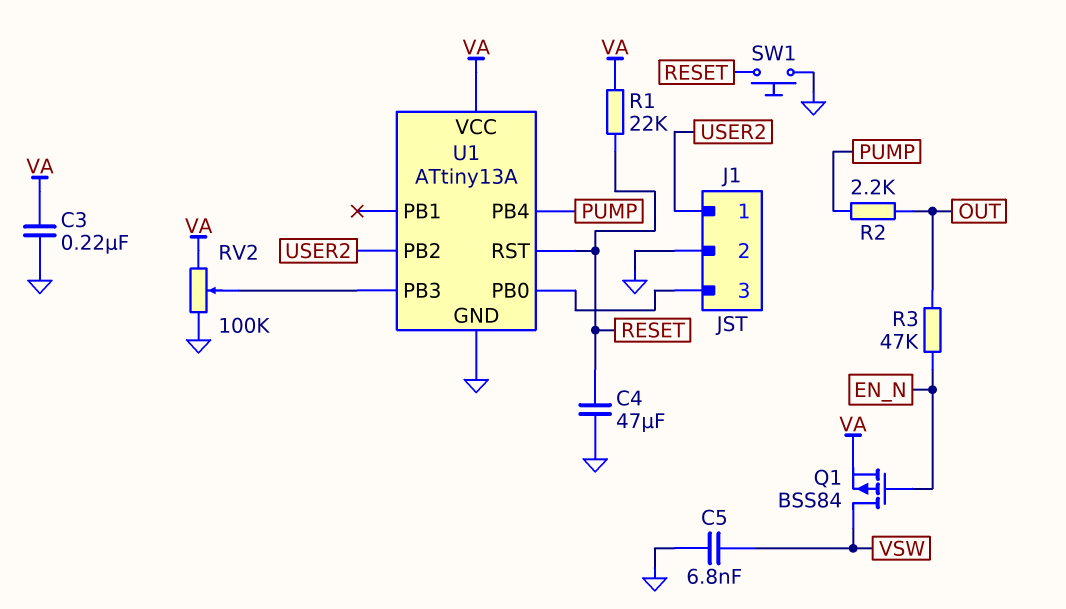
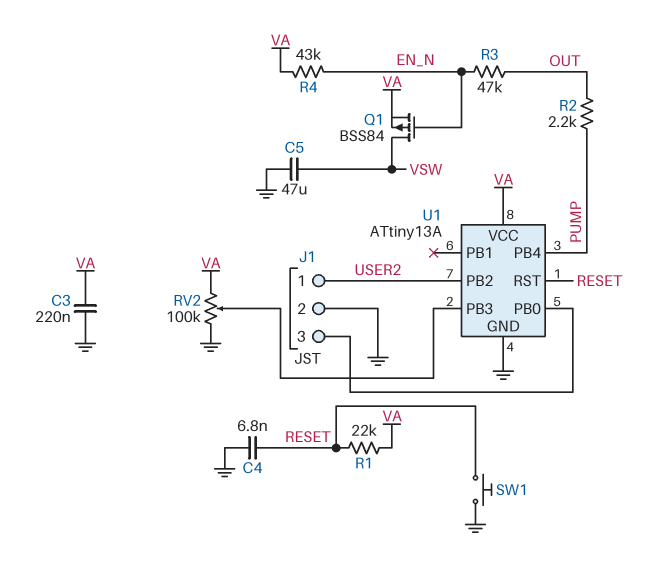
C4: 47uF (GND, RESET) -> 6.8nF (GND, RESET)
C5: 6.8nF (GND, VSW) -> 47uF (GND, VSW)
R4: none -> 43k (EN_N, VA)

